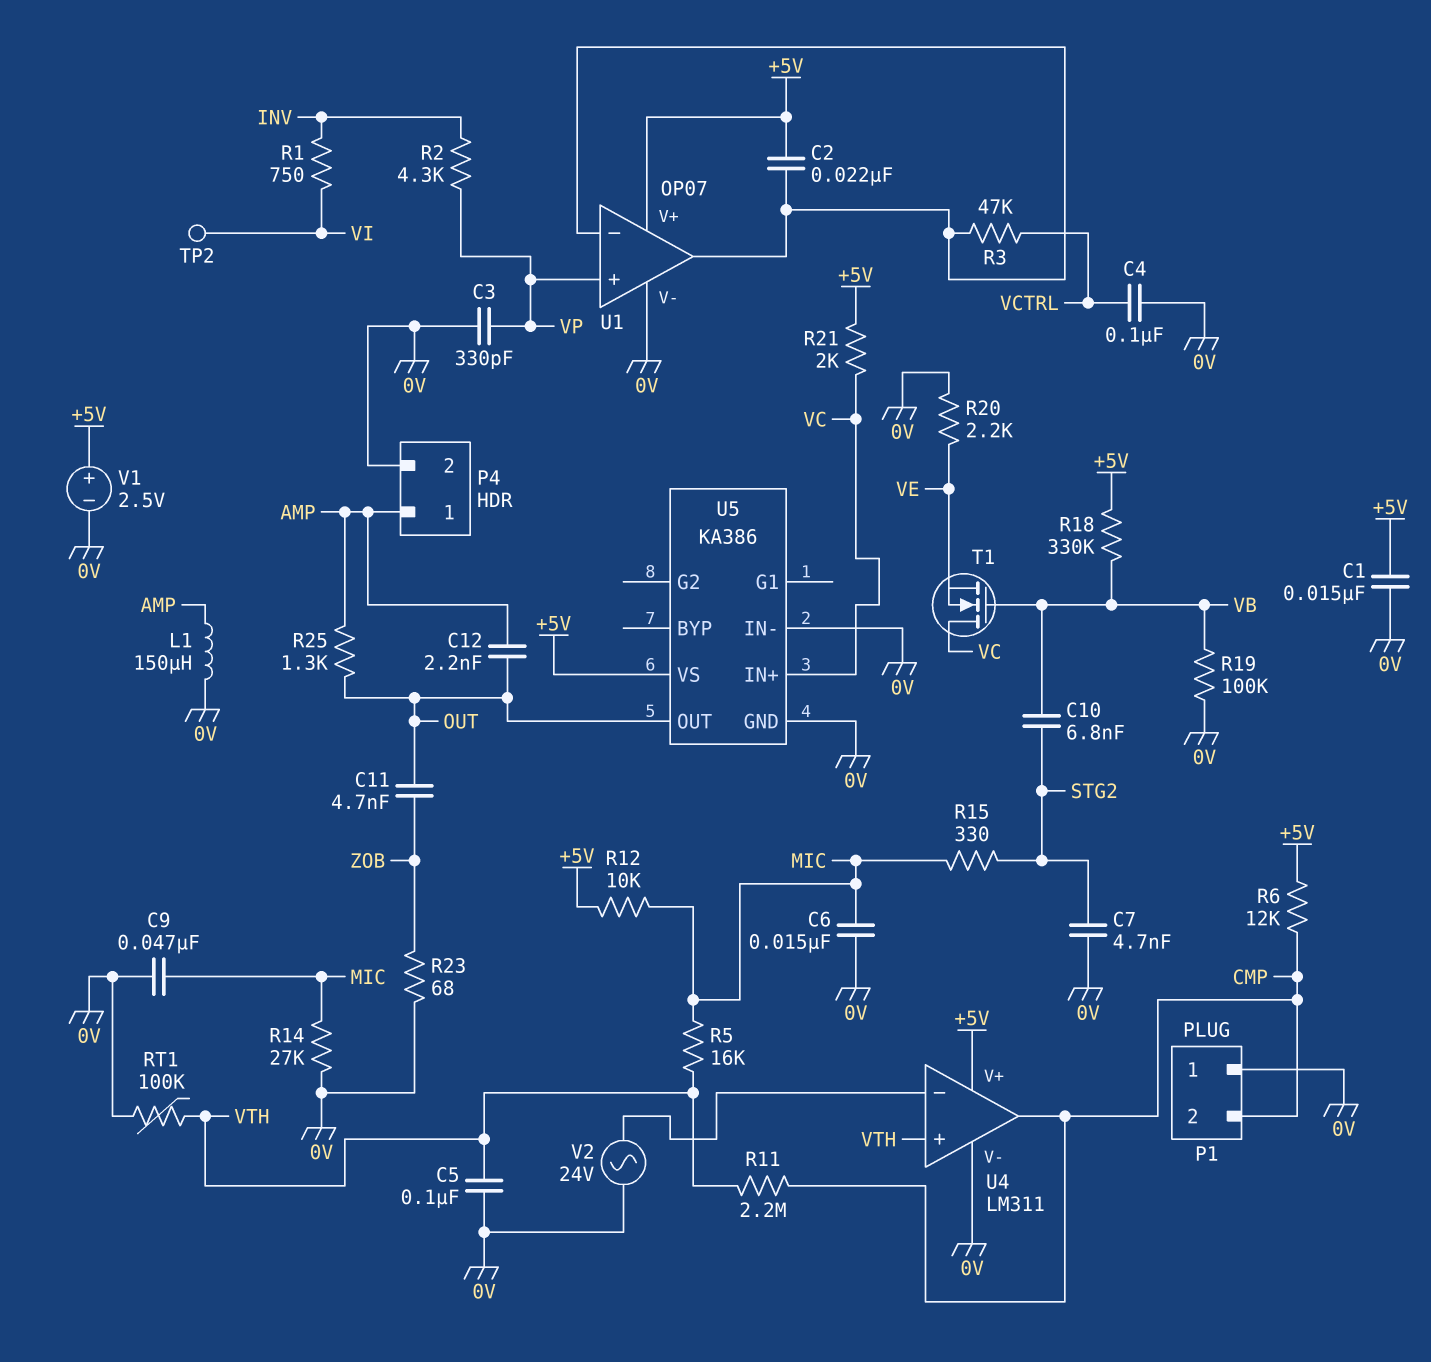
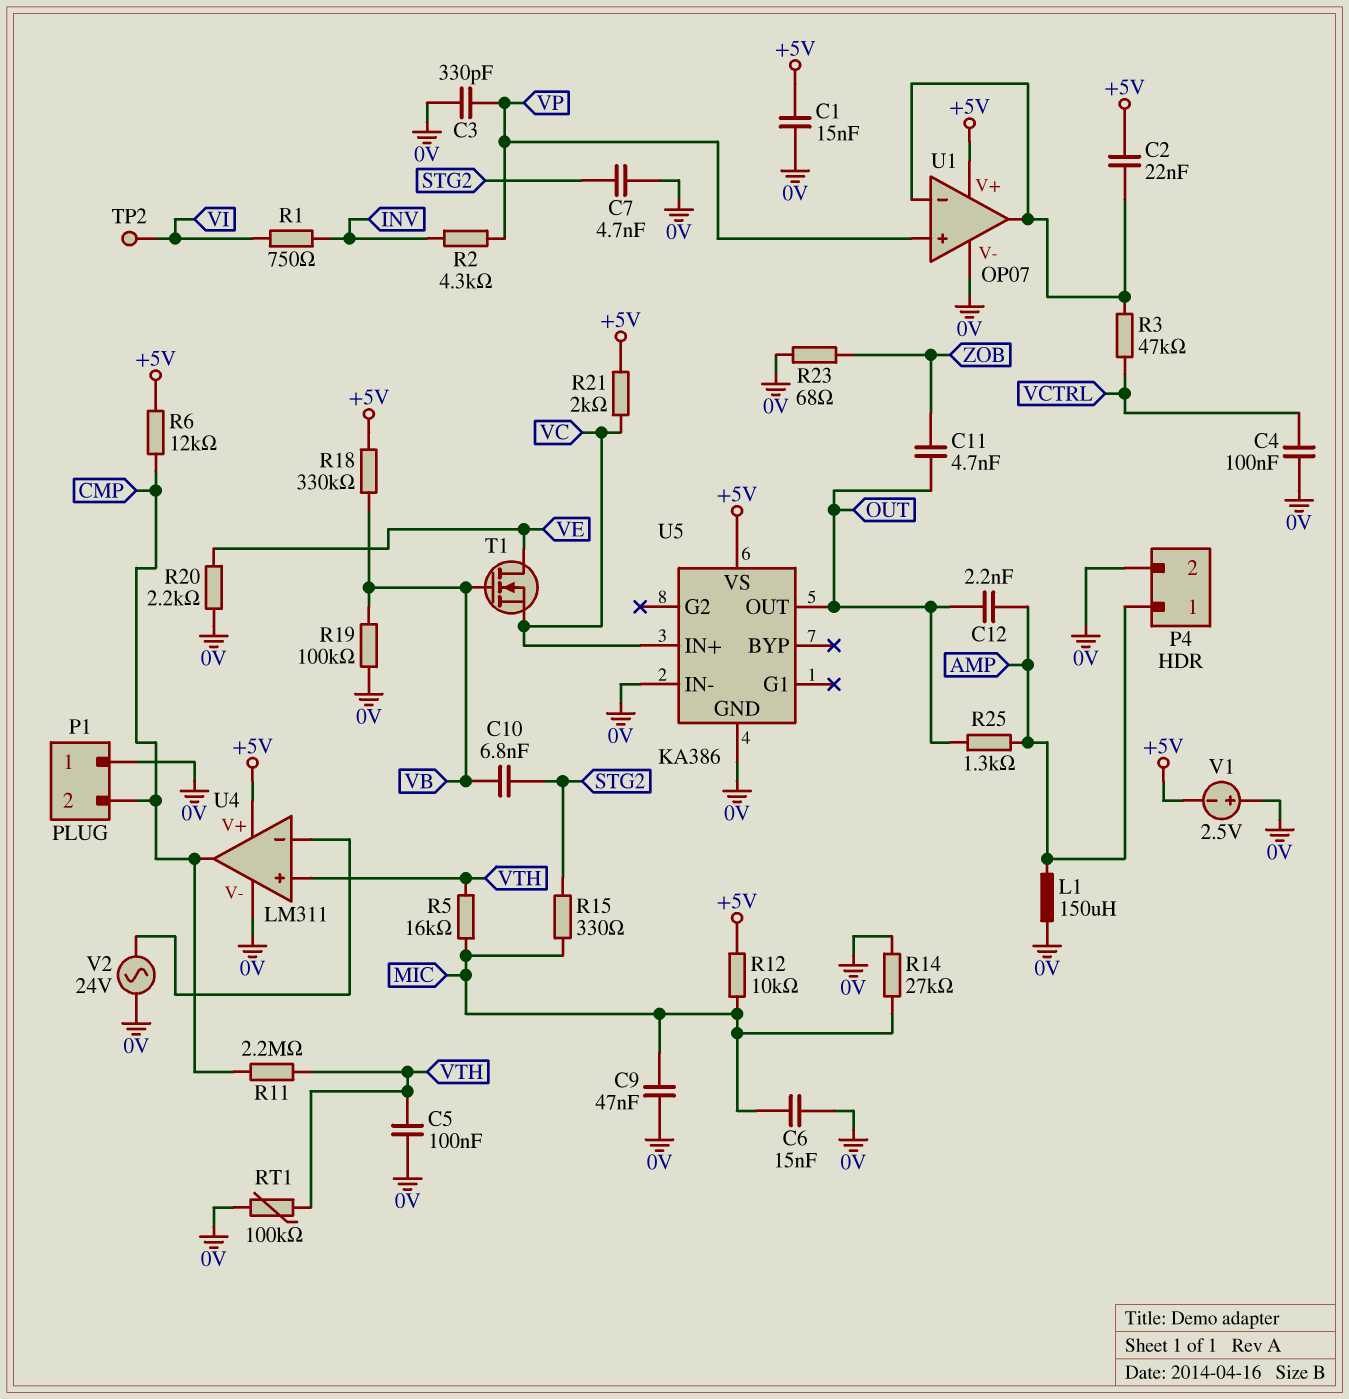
T1: NMOS (G VB, D VC, S VE) -> NMOS (G VB, D VE, S VC)
V1: 2.5V (plus +5V, minus 0V) -> 2.5V (plus 0V, minus +5V)

